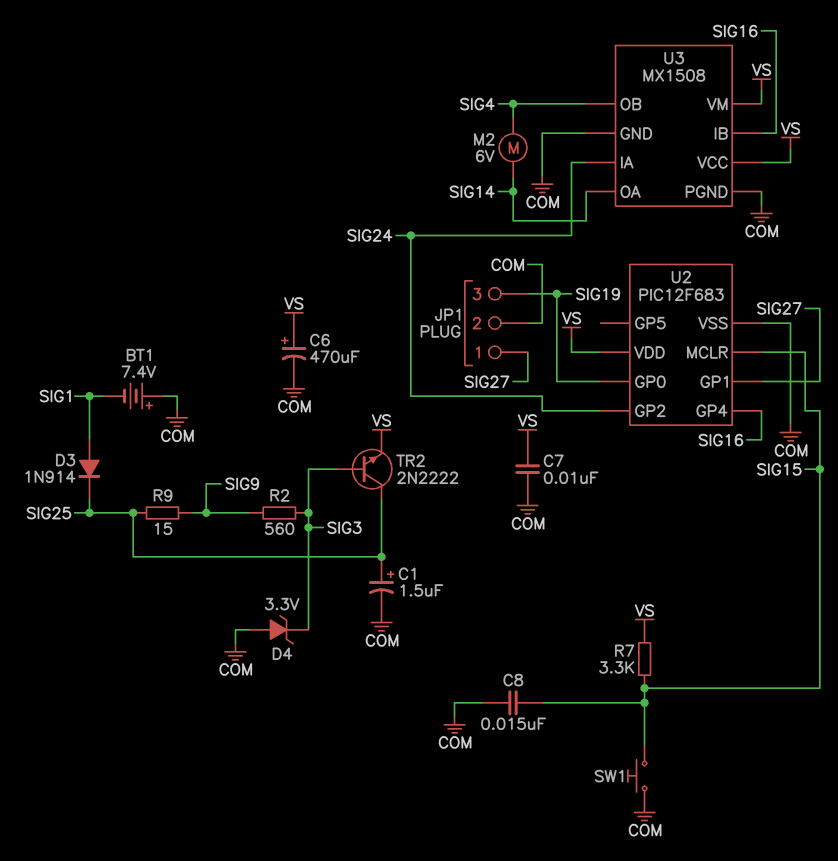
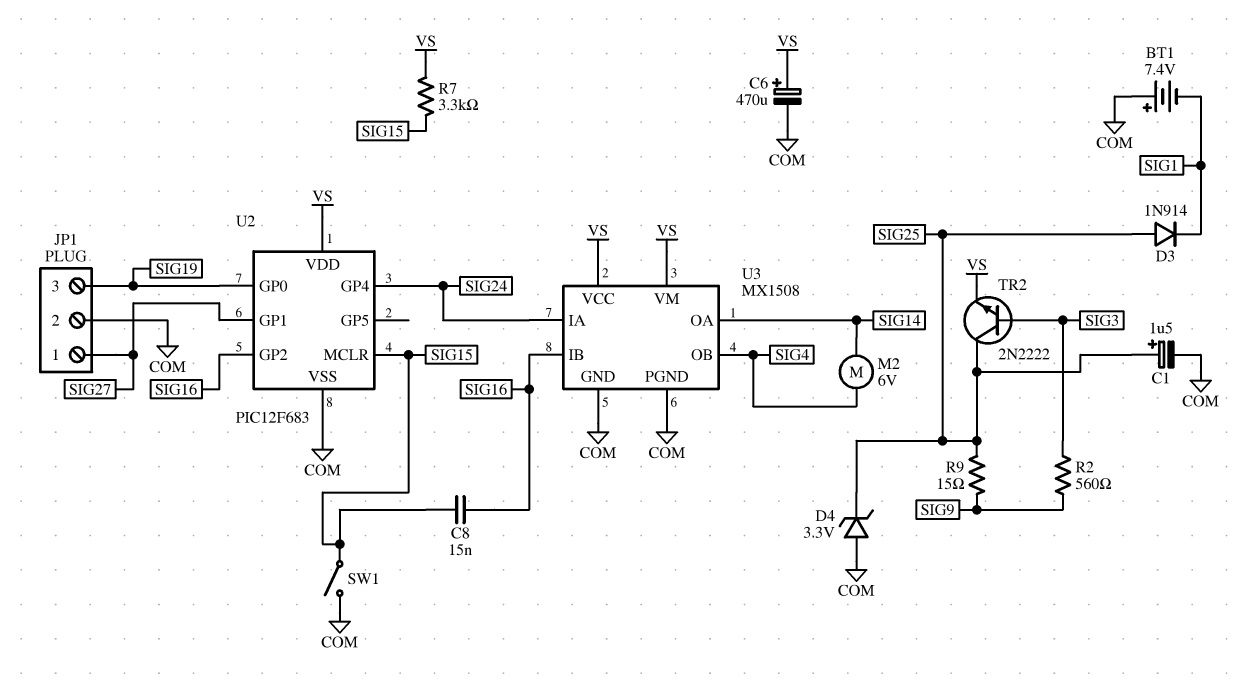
C7: 10nF (COM, VS) -> none
C8: 15nF (COM, SIG15) -> 15nF (SIG15, SIG16)
D3: diode 1N914 (A SIG1, K SIG25) -> diode 1N914 (A SIG25, K SIG1)
D4: zener 3.3V (A COM, K SIG3) -> zener 3.3V (A COM, K SIG25)
SW1: button (COM, SIG15) -> switch (COM, SIG15)
U2 pin GP2: SIG24 -> SIG16
U2 pin GP4: SIG16 -> SIG24

